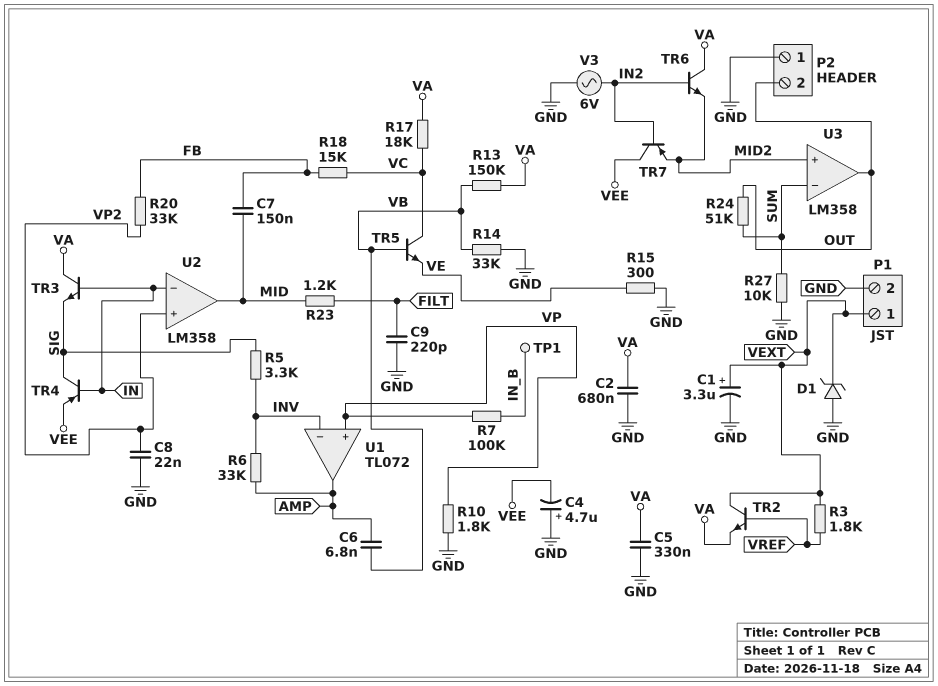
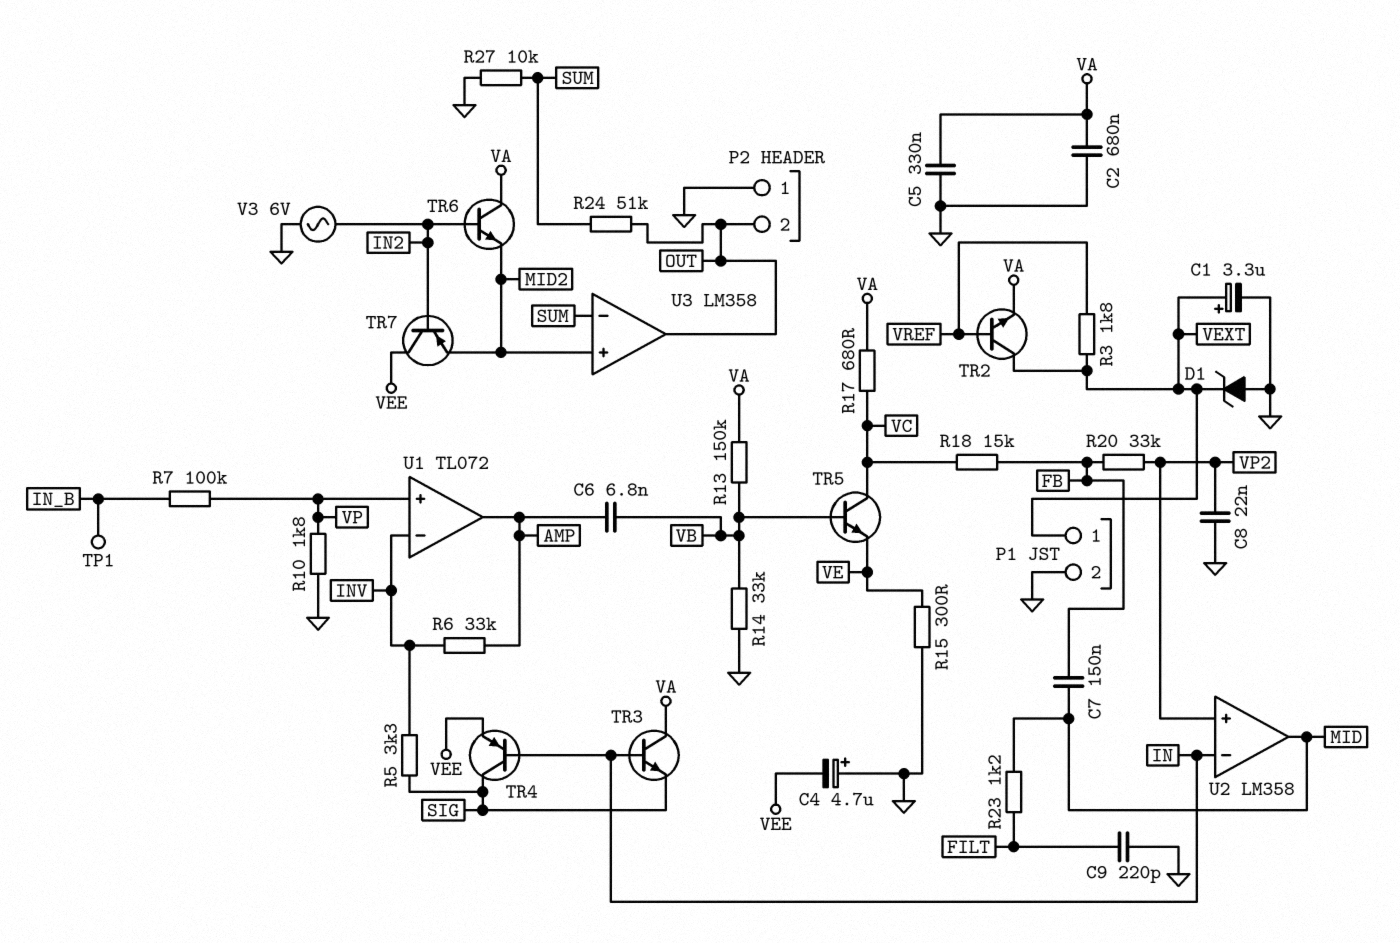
R17: 18k (VA, VC) -> 680 (VA, VC)

